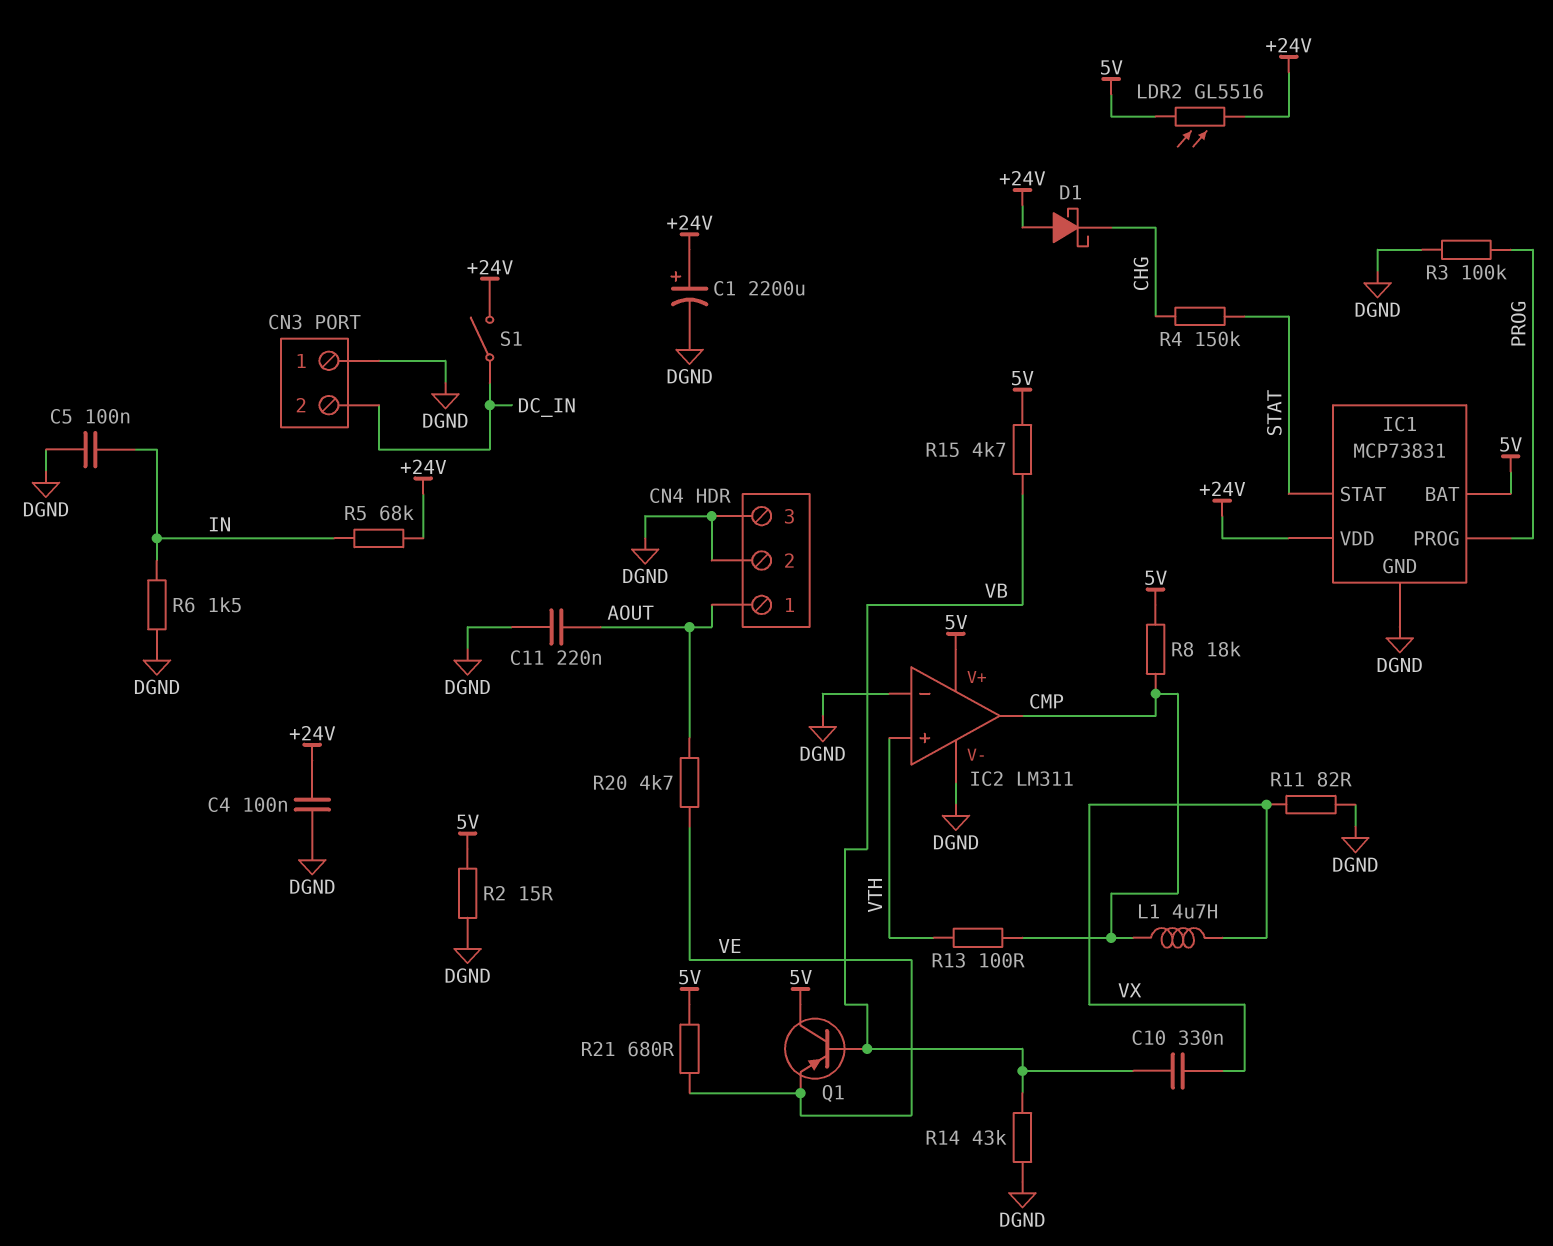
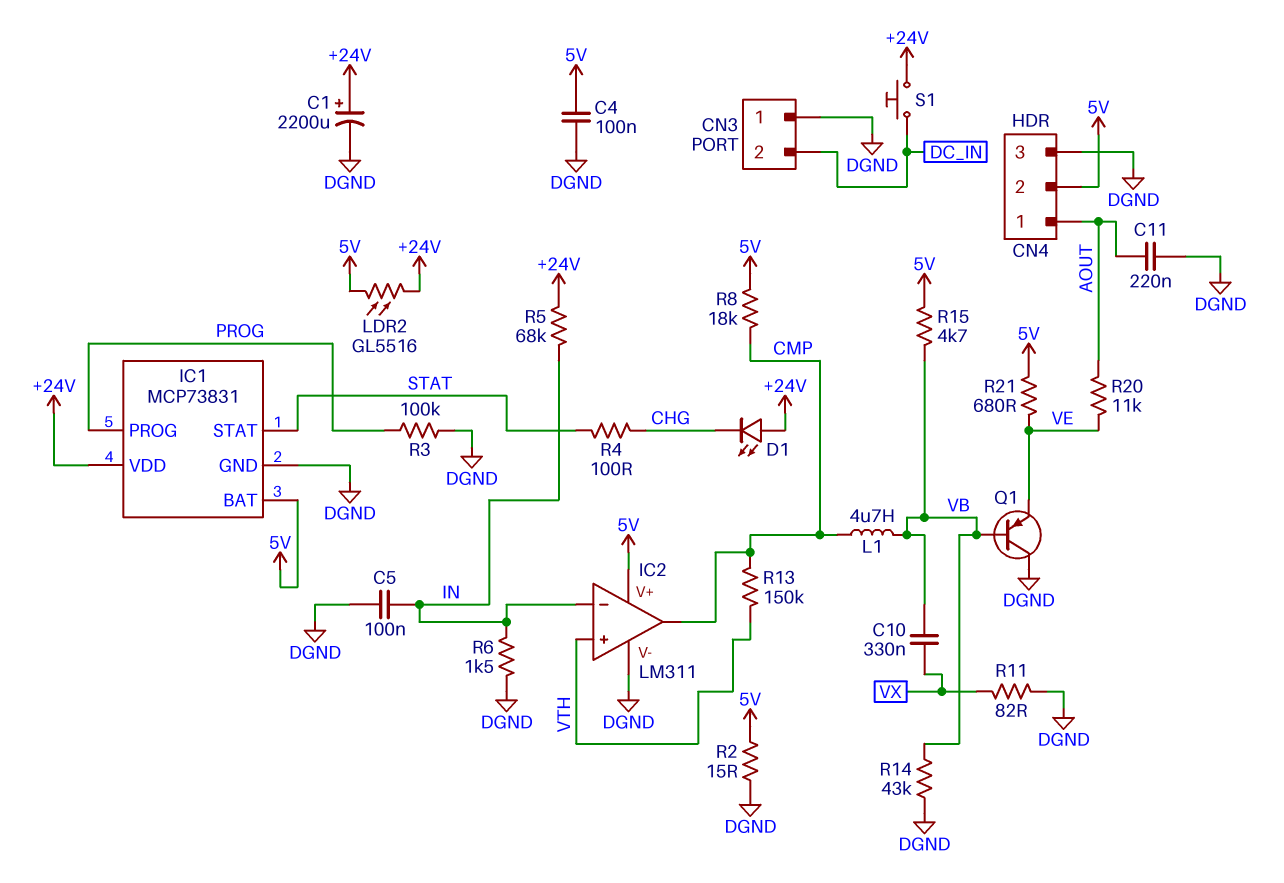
C4: 100nF (+24V, DGND) -> 100nF (5V, DGND)
CN4 pin 2: DGND -> 5V
D1: schottky (A +24V, K CHG) -> LED (A +24V, K CHG)
IC2 pin in-: DGND -> IN
L1: 4.7uH (CMP, VX) -> 4.7uH (CMP, VB)
Q1: PNP (B VB, C 5V, E VE) -> PNP (B VB, C DGND, E VE)
R4: 150k (CHG, STAT) -> 100 (CHG, STAT)
R13: 100 (CMP, VTH) -> 150k (CMP, VTH)
R20: 4.7k (AOUT, VE) -> 11k (AOUT, VE)
S1: switch (+24V, DC_IN) -> button (+24V, DC_IN)

